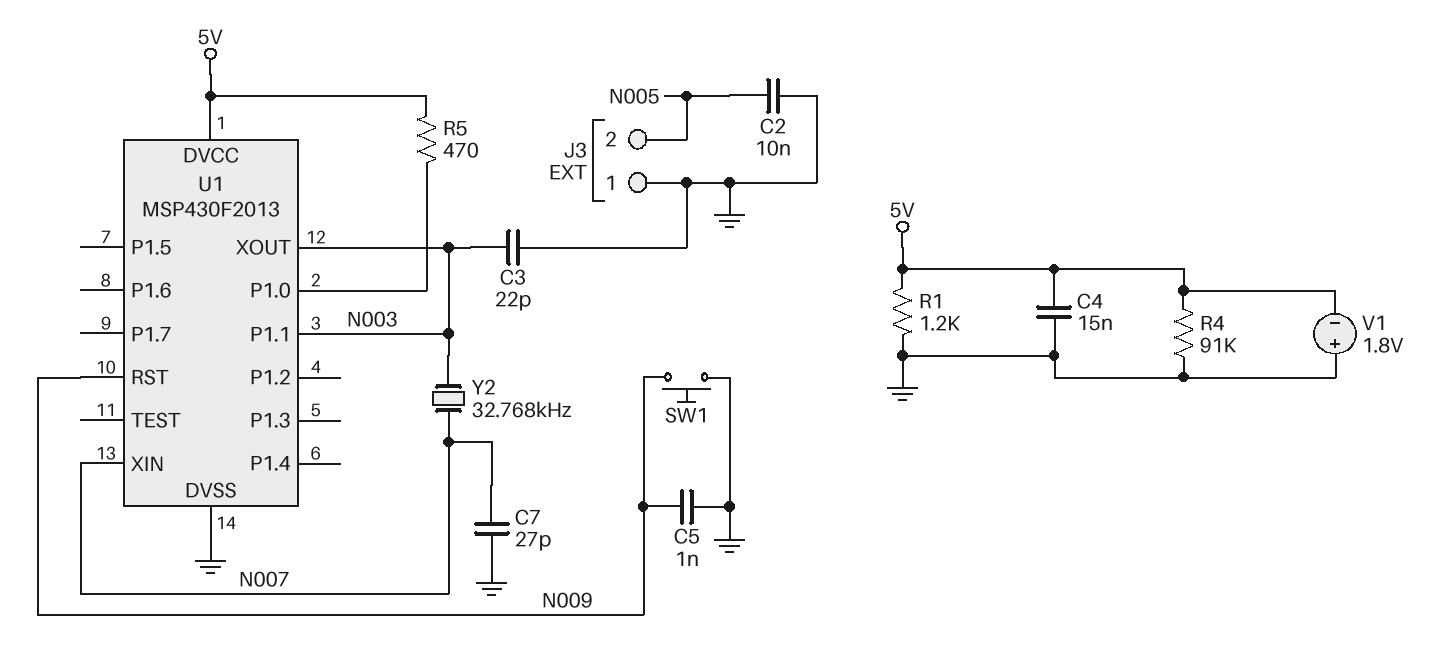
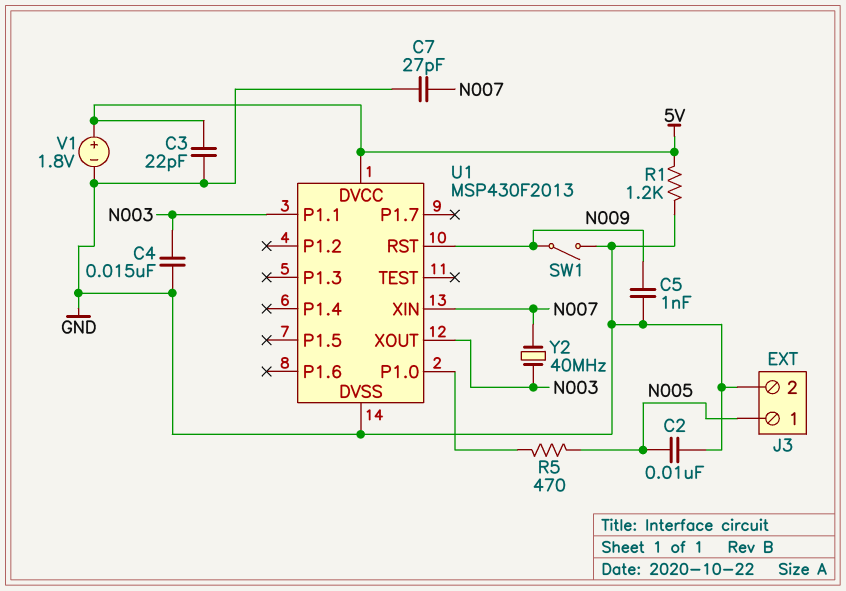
C3: 22pF (GND, N003) -> 22pF (5V, GND)
C4: 15nF (5V, GND) -> 15nF (GND, N003)
J3 pin 1: GND -> N005
J3 pin 2: N005 -> GND
R4: 91k (5V, GND) -> none
R5: 470 (5V, U1/P1.0) -> 470 (N005, U1/P1.0)
SW1: button (GND, N009) -> switch (GND, N009)
V1: 1.8V (plus GND, minus 5V) -> 1.8V (plus 5V, minus GND)
Y2: 32.768kHz (N003, N007) -> 40MHz (N003, N007)

